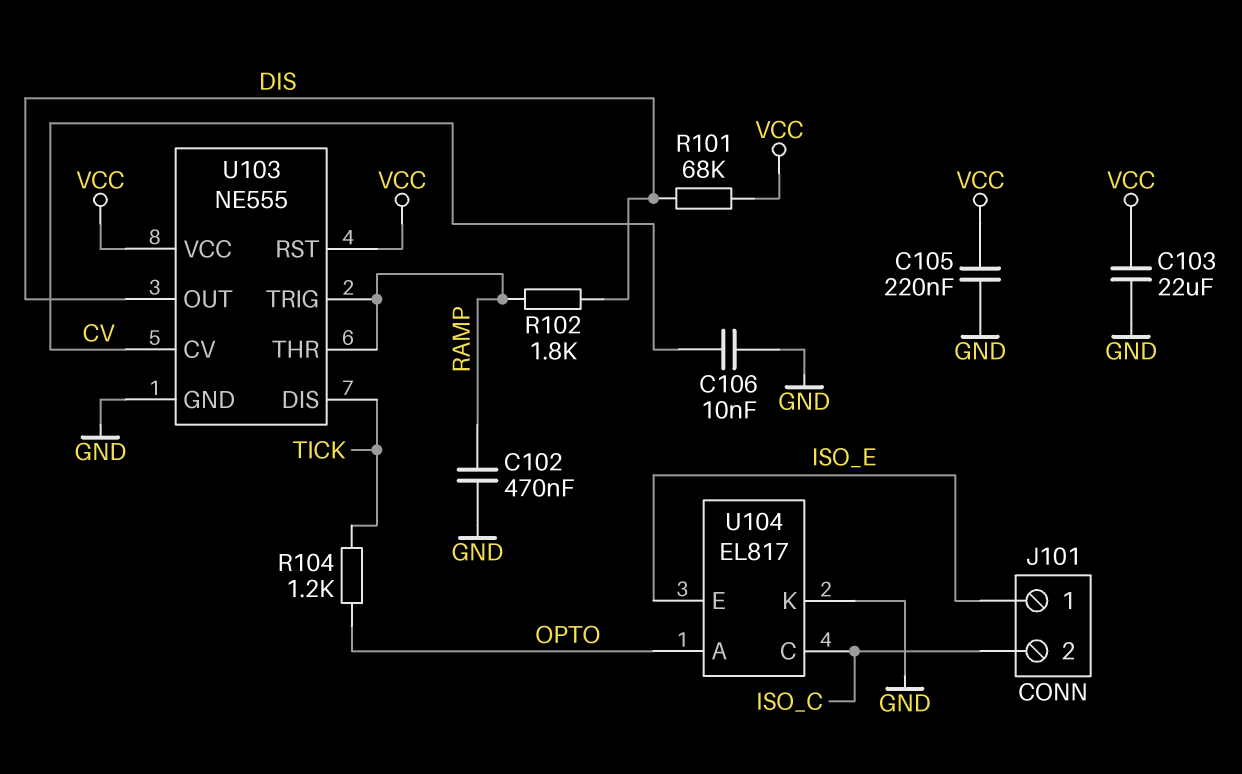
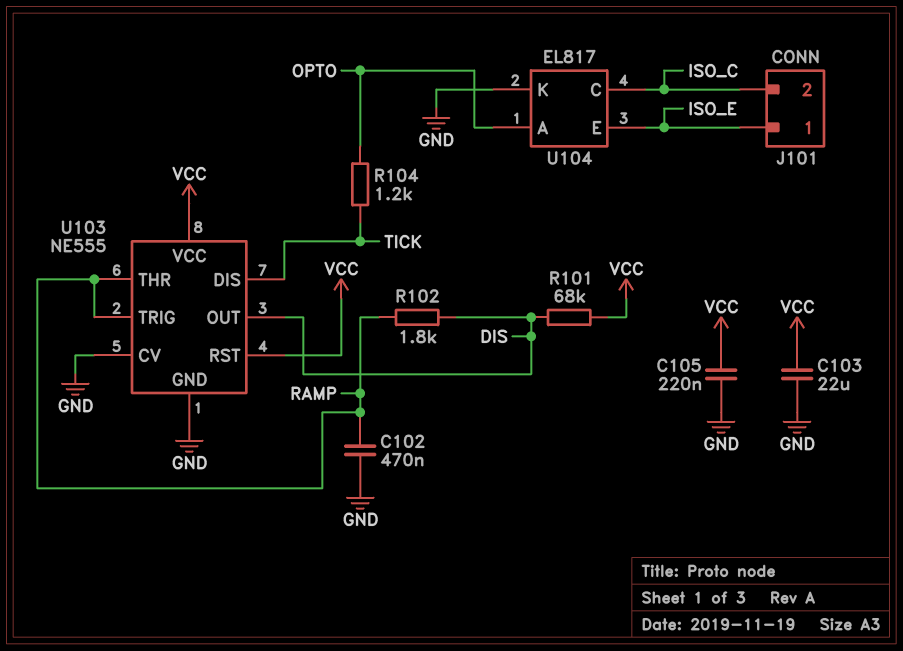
C106: 10nF (CV, GND) -> none
U103 pin CV: CV -> GND

